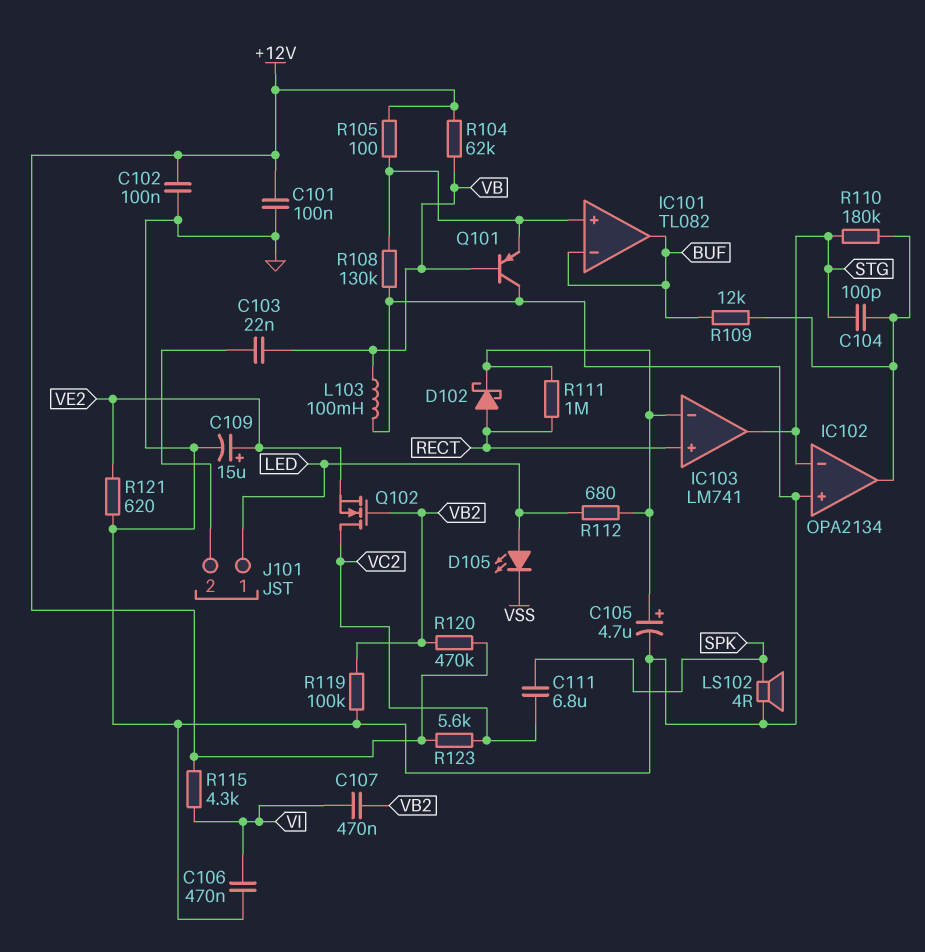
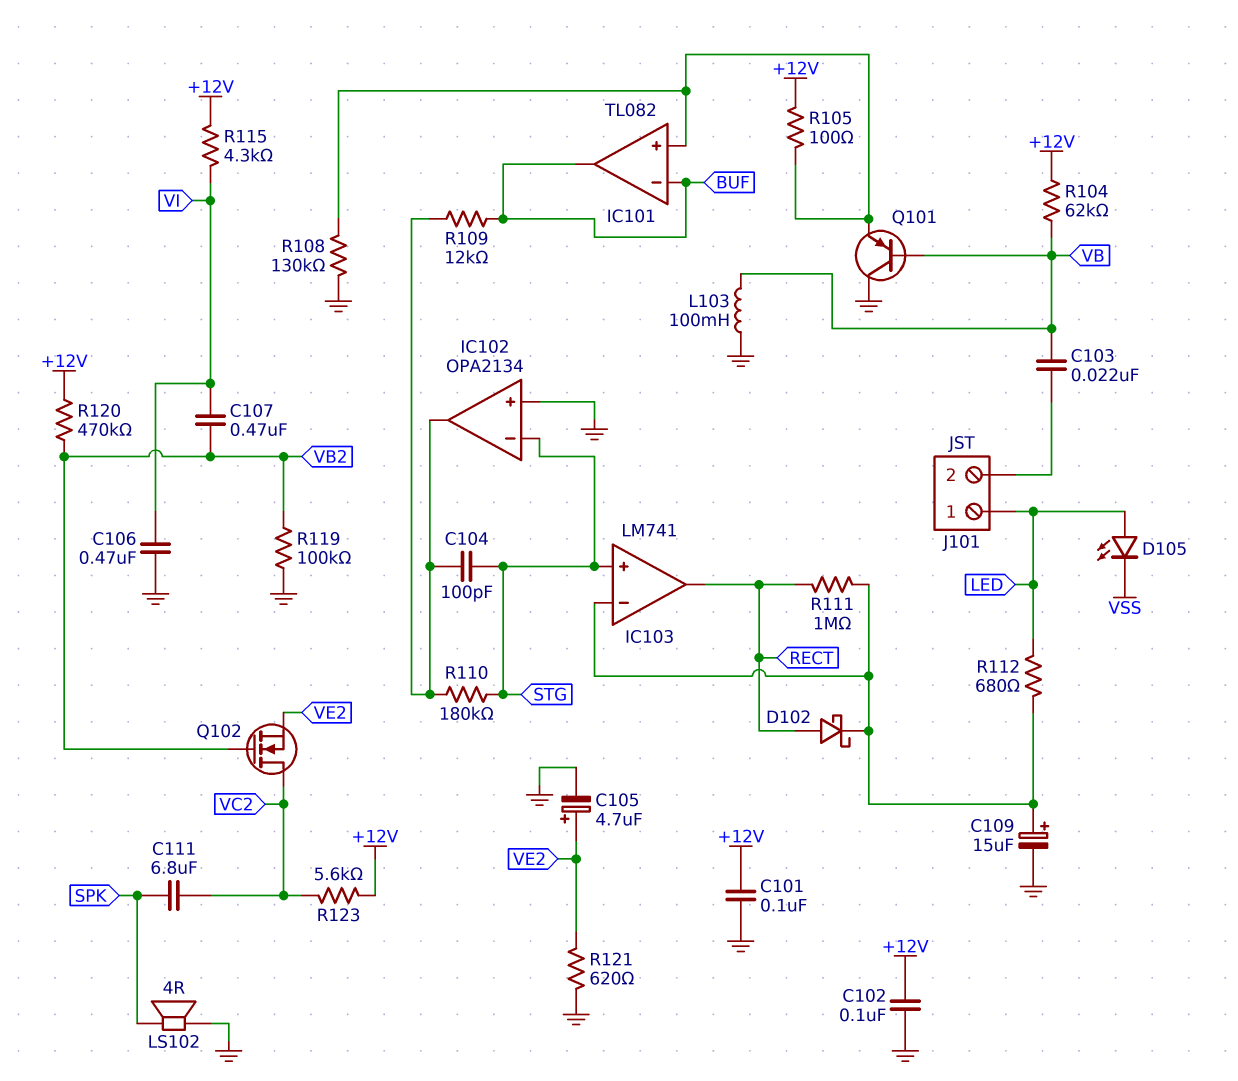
C105: 4.7uF (plus IC103/in-, minus GND) -> 4.7uF (plus VE2, minus GND)
C109: 15uF (plus VE2, minus GND) -> 15uF (plus IC103/in-, minus GND)
IC103 pin in+: RECT -> STG
IC103 pin out: STG -> RECT

